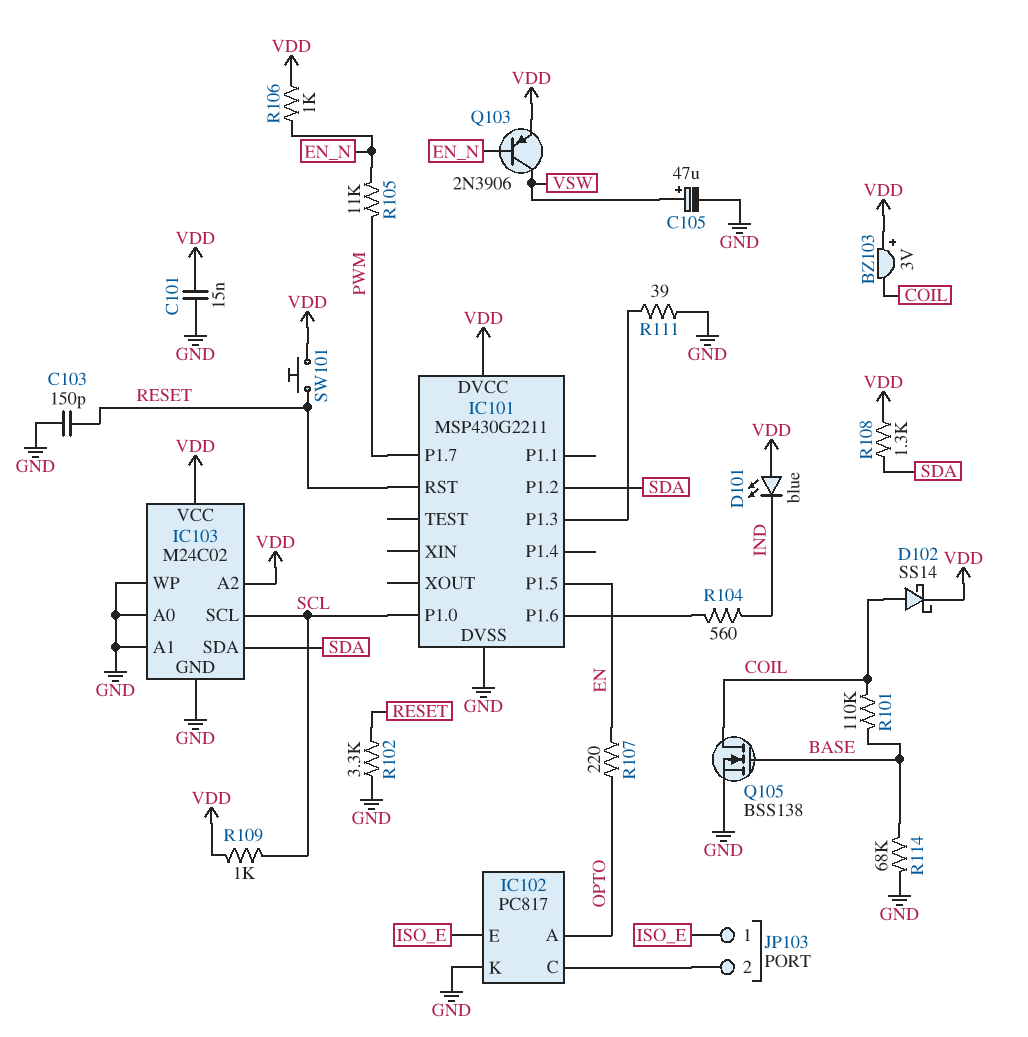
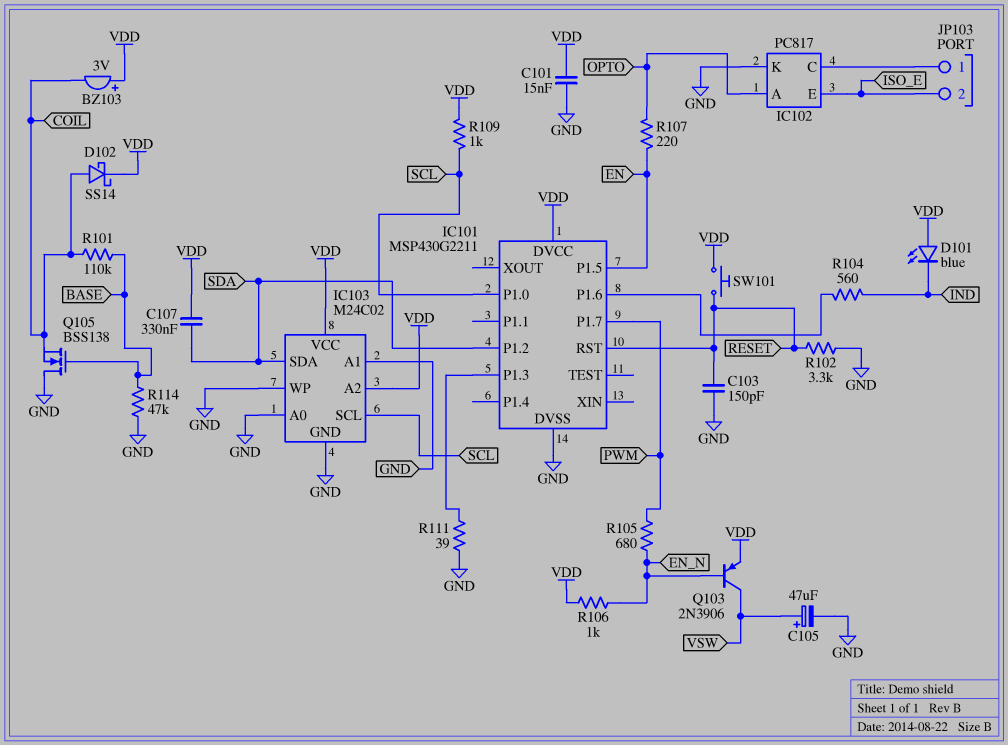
C107: none -> 330nF (SDA, VDD)
JP103 pin 1: ISO_E -> IC102/C
JP103 pin 2: IC102/C -> ISO_E
Q105: NMOS BSS138 (G BASE, D COIL, S GND) -> NMOS BSS138 (G BASE, D GND, S COIL)
R105: 11k (EN_N, PWM) -> 680 (EN_N, PWM)
R108: 1.3k (SDA, VDD) -> none
R114: 68k (BASE, GND) -> 47k (BASE, GND)

